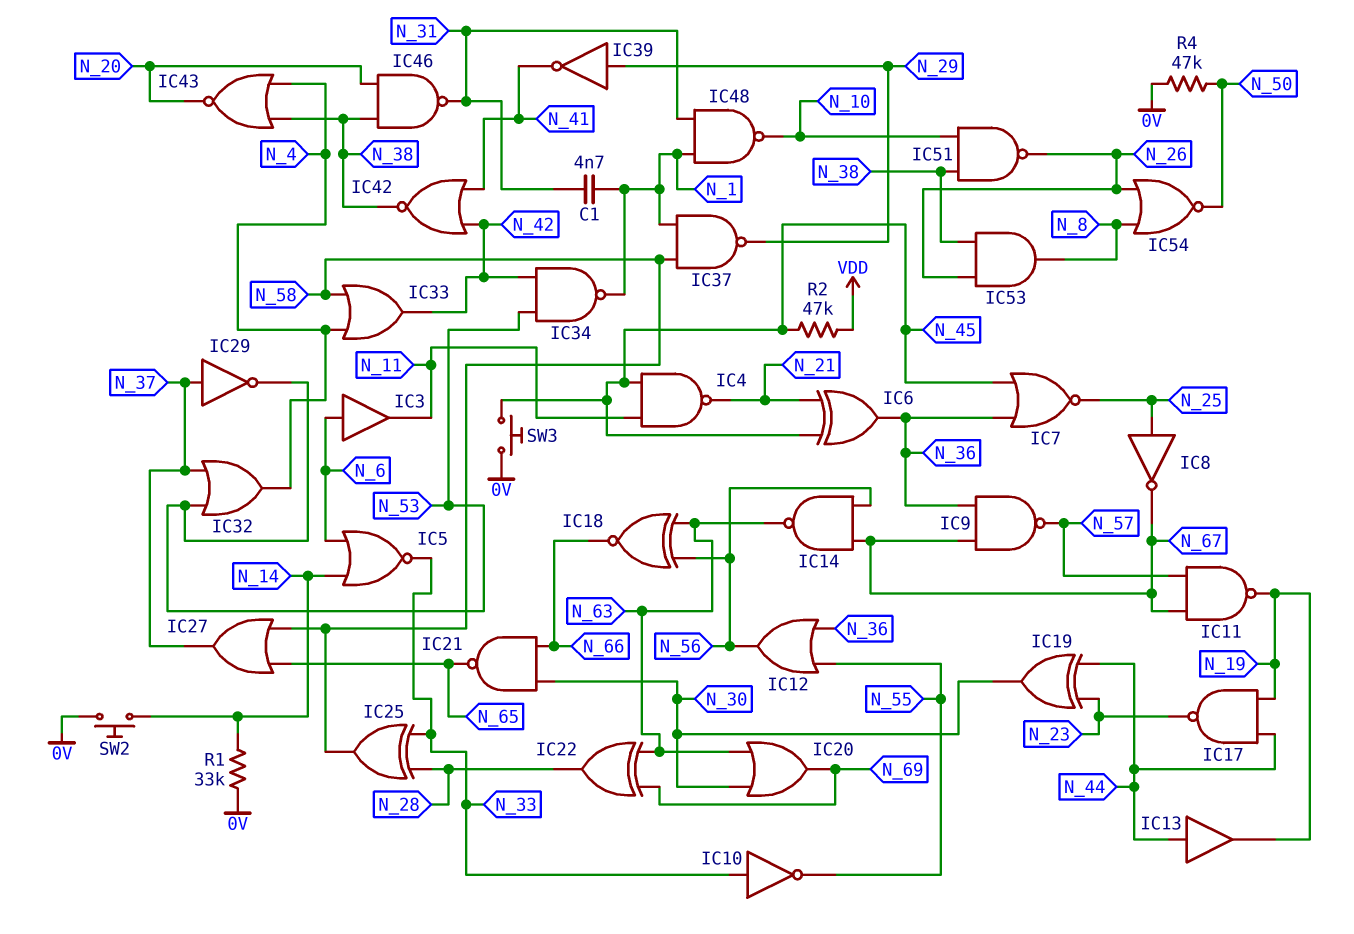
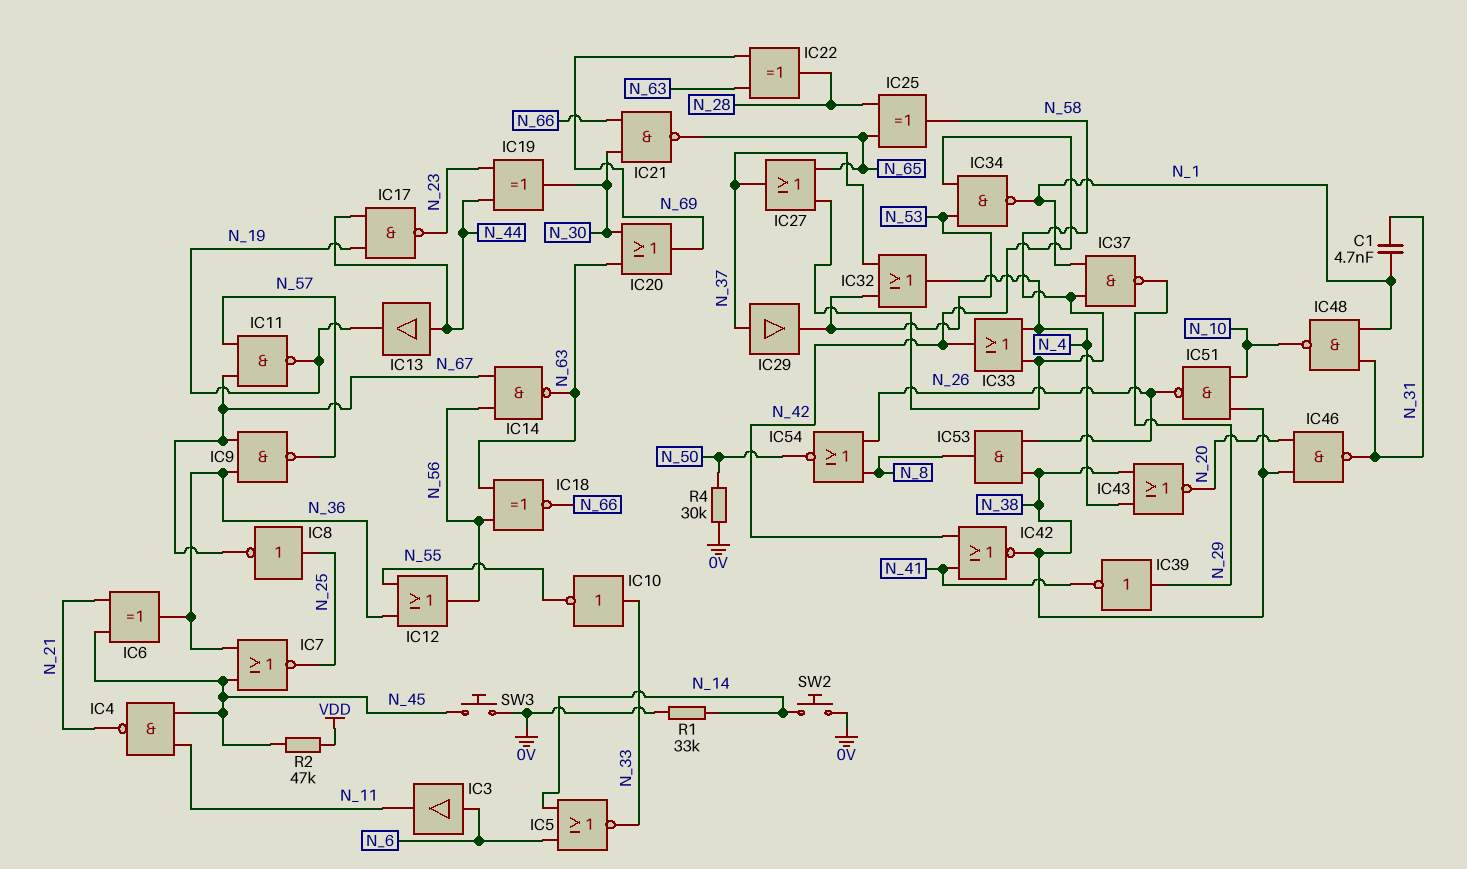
IC25: XOR (in N_28, in N_33, out N_58) -> XOR (in N_28, in N_65, out N_58)
IC29: NOT (in N_37, out N_53) -> buffer (in N_37, out N_53)
R4: 47k (0V, N_50) -> 30k (0V, N_50)

